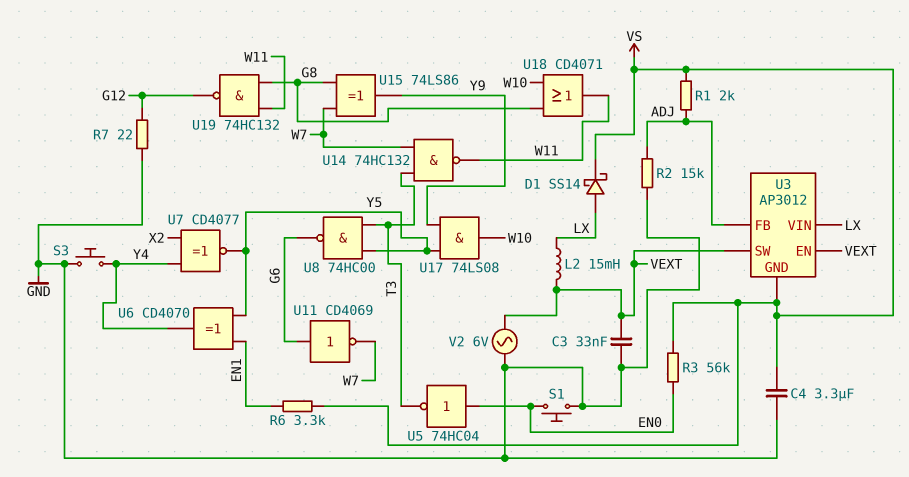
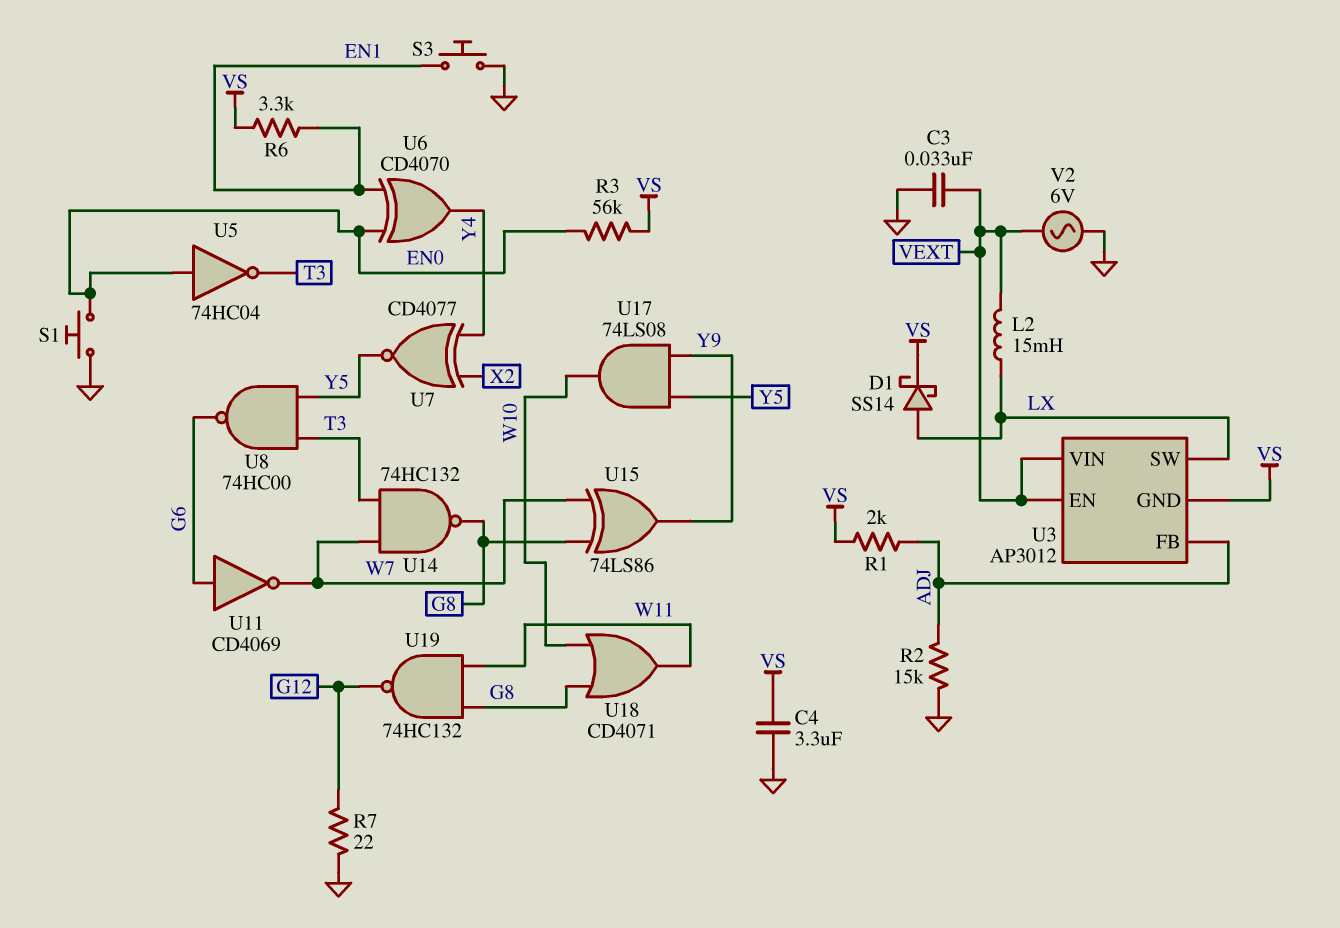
S3: button (GND, Y4) -> button (EN1, GND)
U3 pin SW: VEXT -> LX
U3 pin VIN: LX -> VEXT
U6: XOR CD4070 (in EN1, in Y5, out Y4) -> XOR CD4070 (in EN0, in EN1, out Y4)
U14: NAND 74HC132 (in T3, in W7, out W11) -> NAND 74HC132 (in T3, in W7, out G8)

